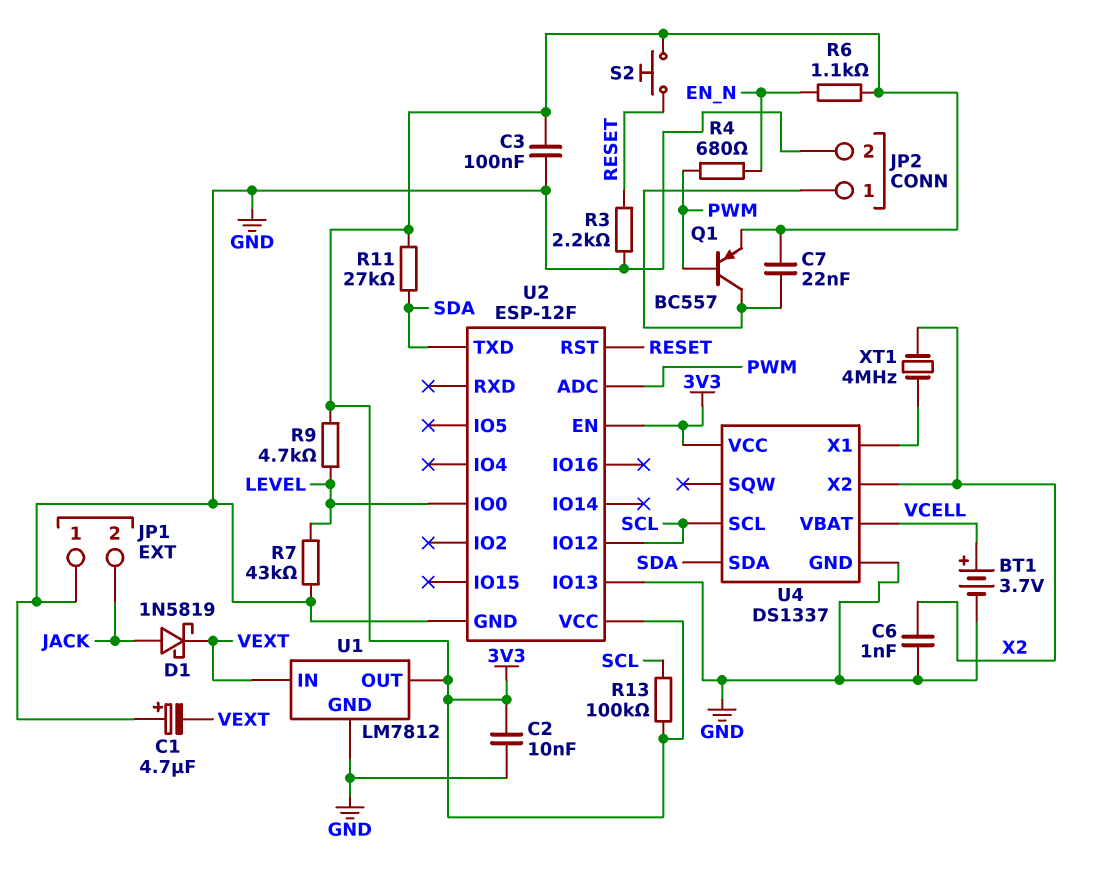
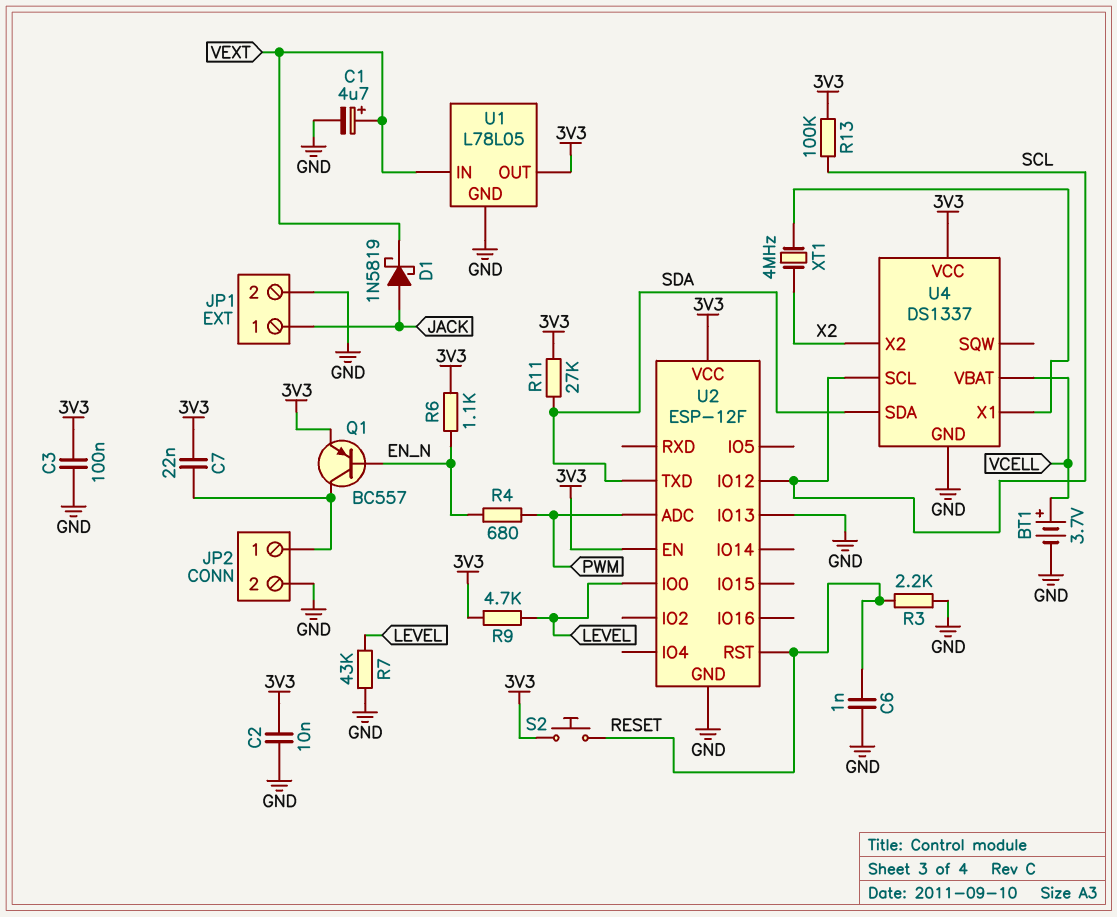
C1: 4.7uF (plus GND, minus VEXT) -> 4.7uF (plus VEXT, minus GND)
C6: 1nF (GND, X2) -> 1nF (GND, RESET)
JP1 pin 1: GND -> JACK
JP1 pin 2: JACK -> GND
Q1: PNP BC557 (B PWM, C JP2/1, E 3V3) -> PNP BC557 (B EN_N, C JP2/1, E 3V3)
U1: LM7812 -> L78L05

